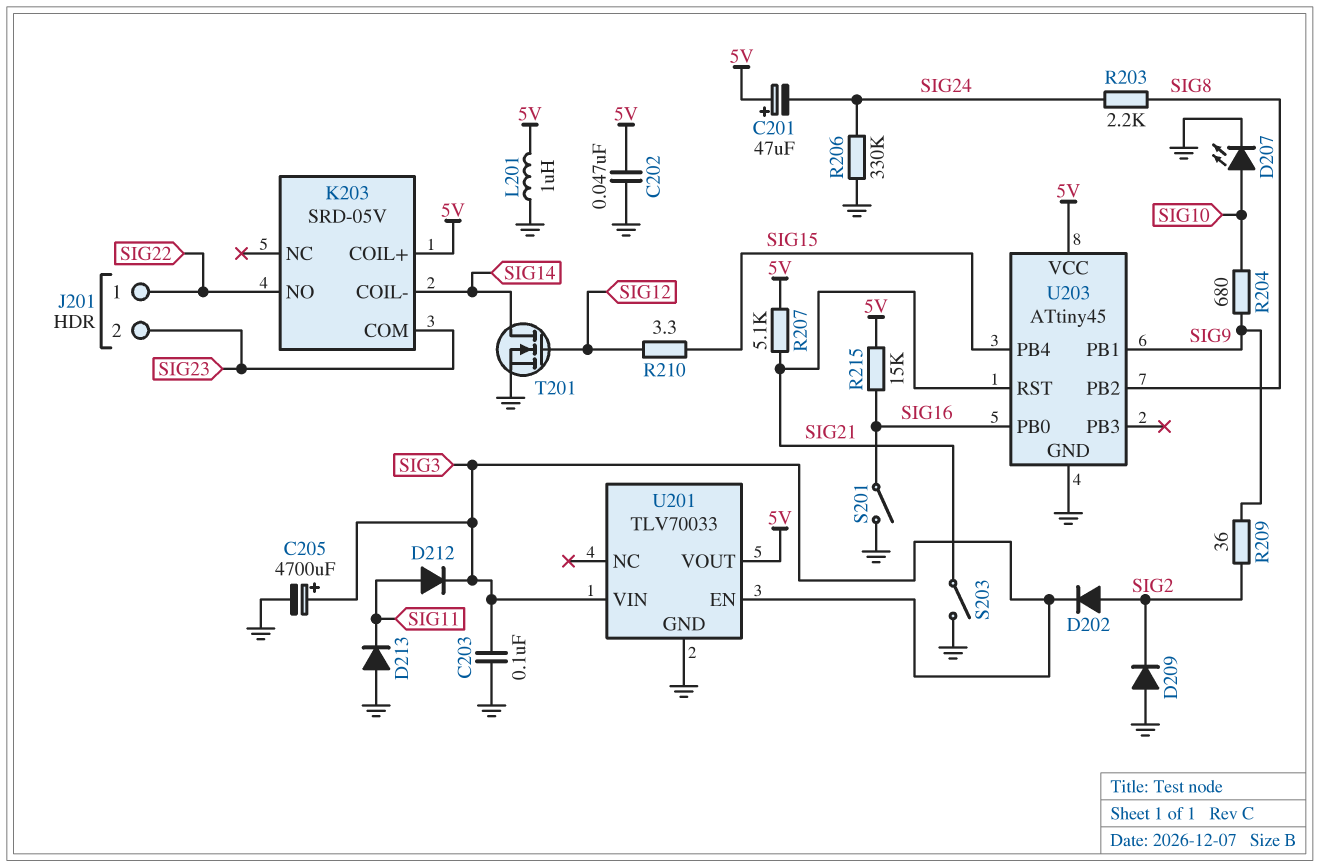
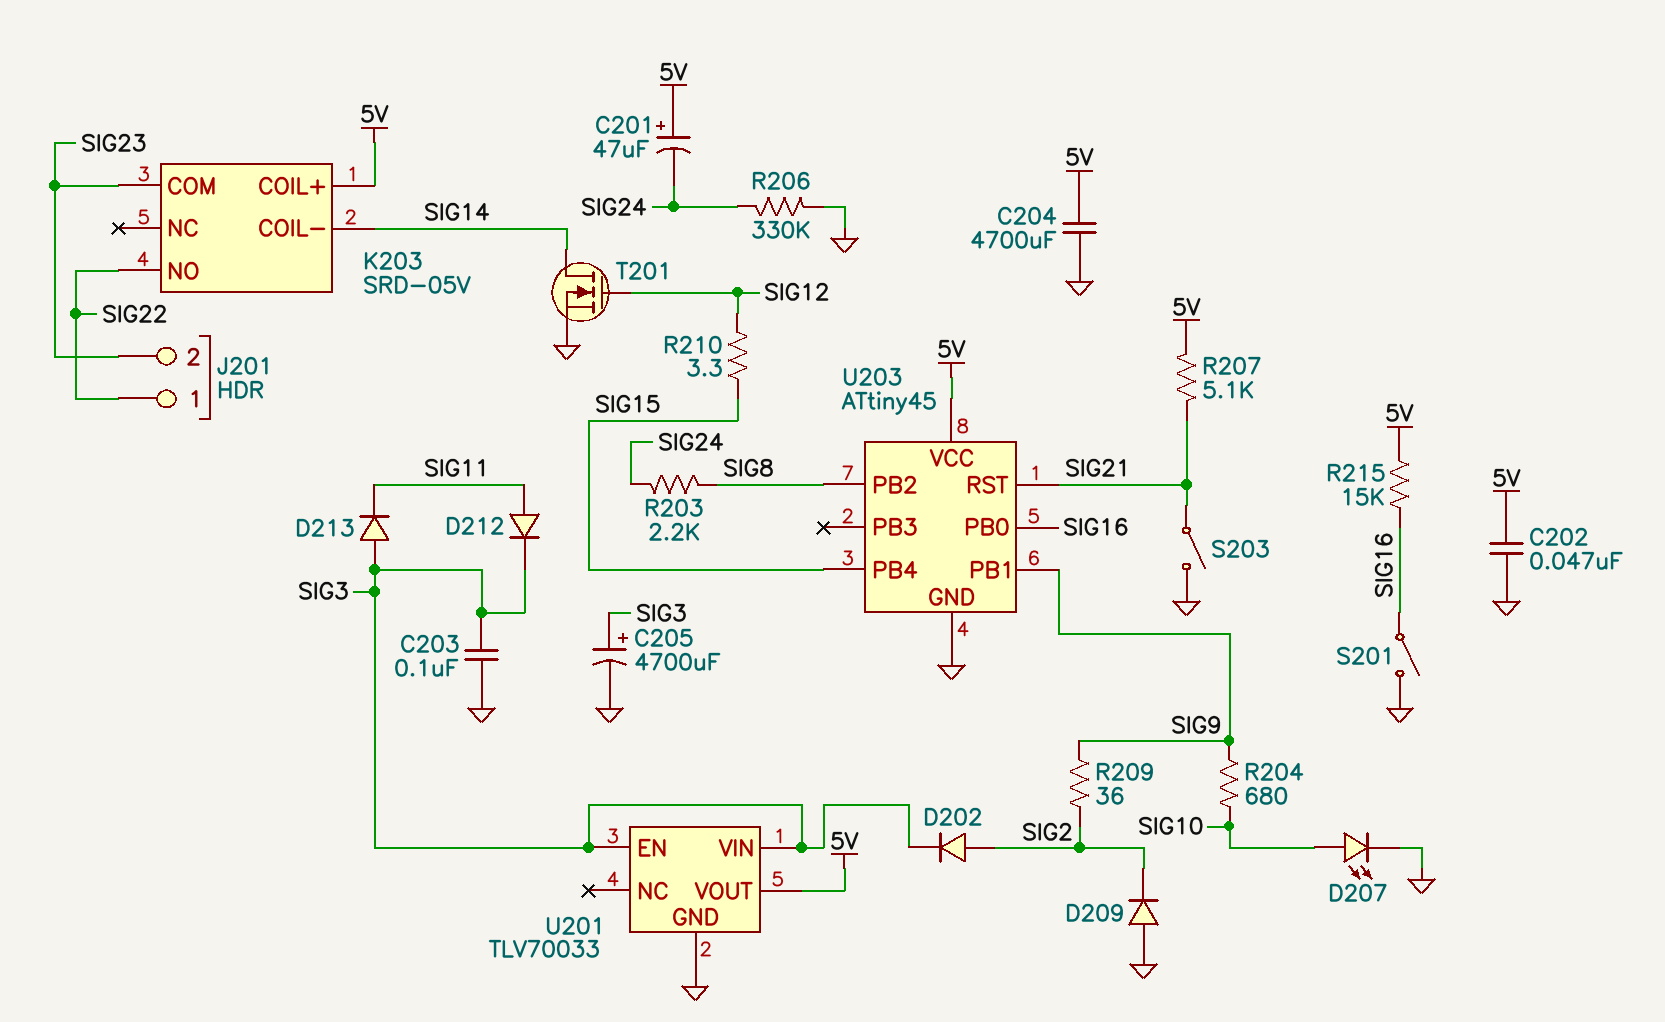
C204: none -> 4700uF (5V, GND)
D213: diode (A GND, K SIG11) -> diode (A SIG3, K SIG11)
L201: 1uH (5V, GND) -> none

